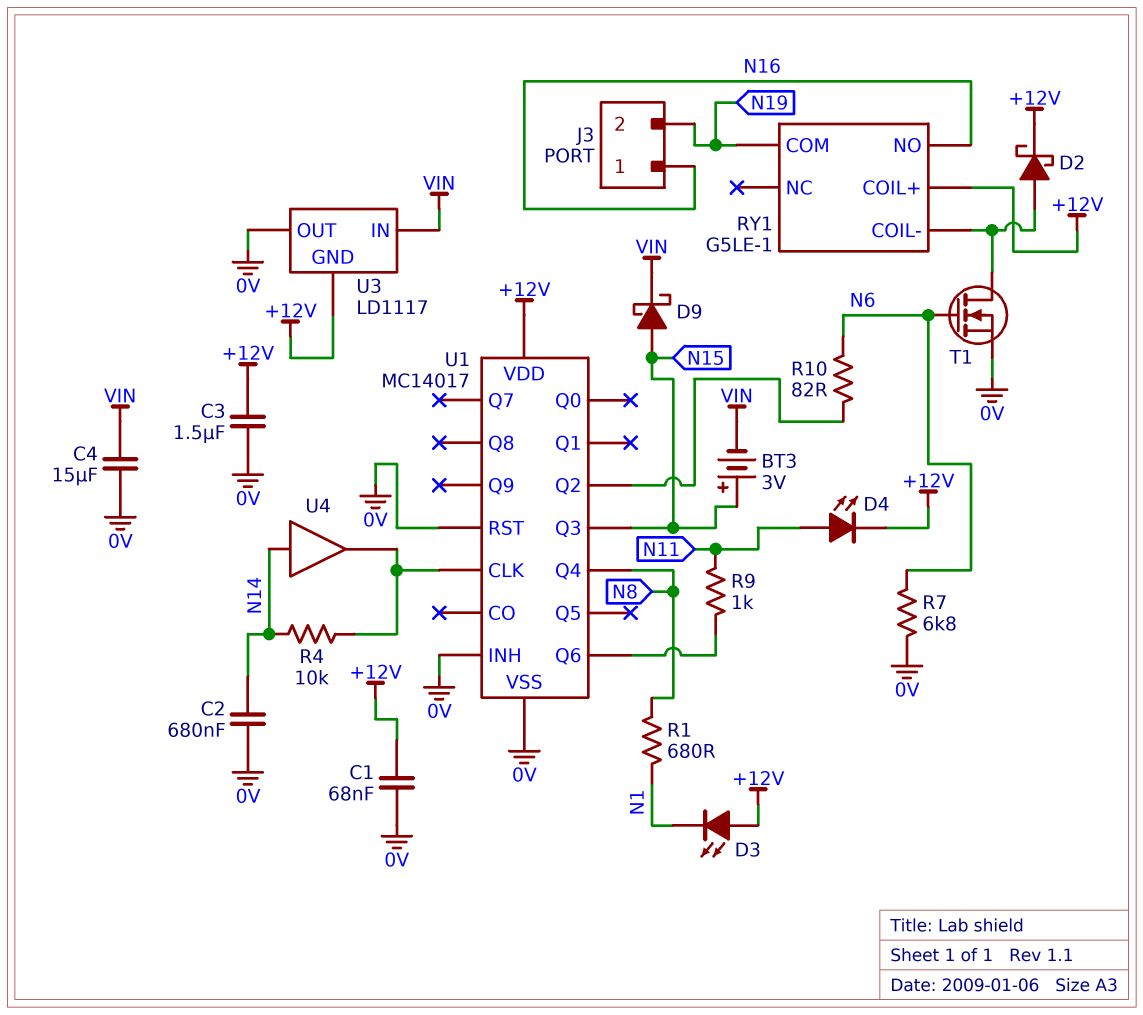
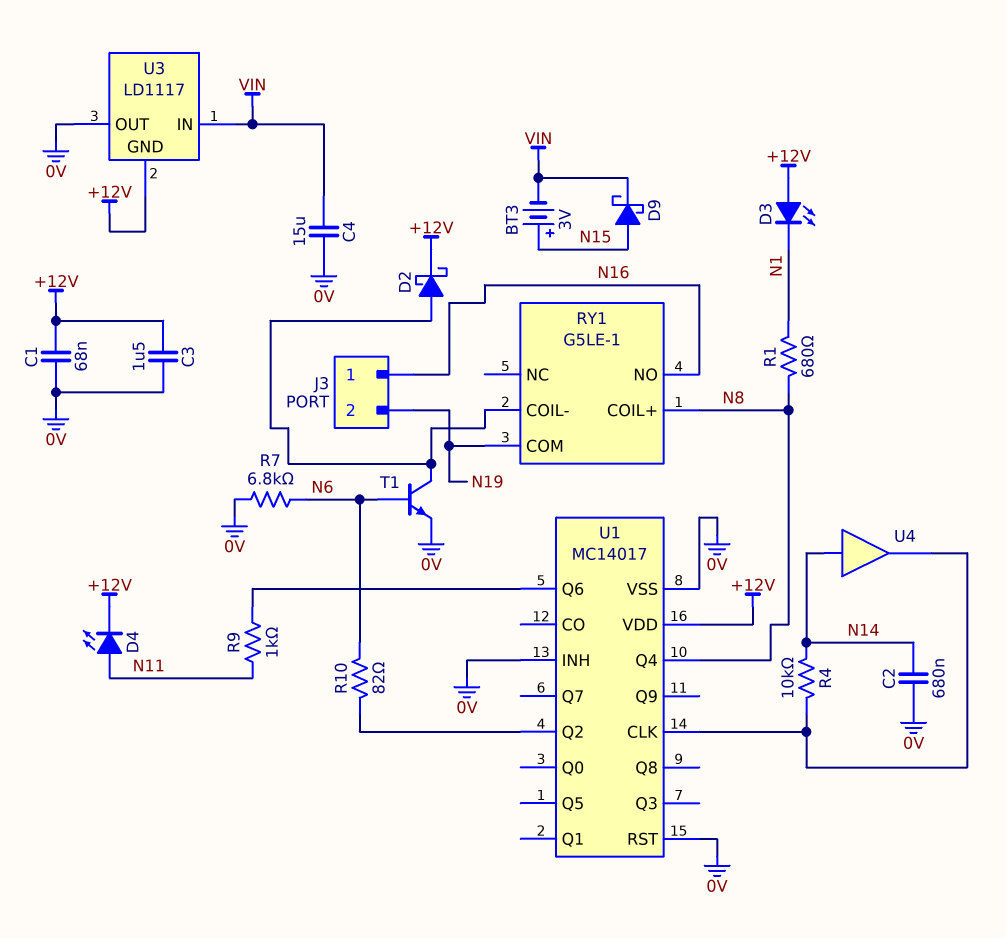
RY1 pin COIL+: +12V -> N8
T1: NMOS (G N6, D RY1/COIL-, S 0V) -> NPN (B N6, C RY1/COIL-, E 0V)
U1 pin Q3: N15 -> none

